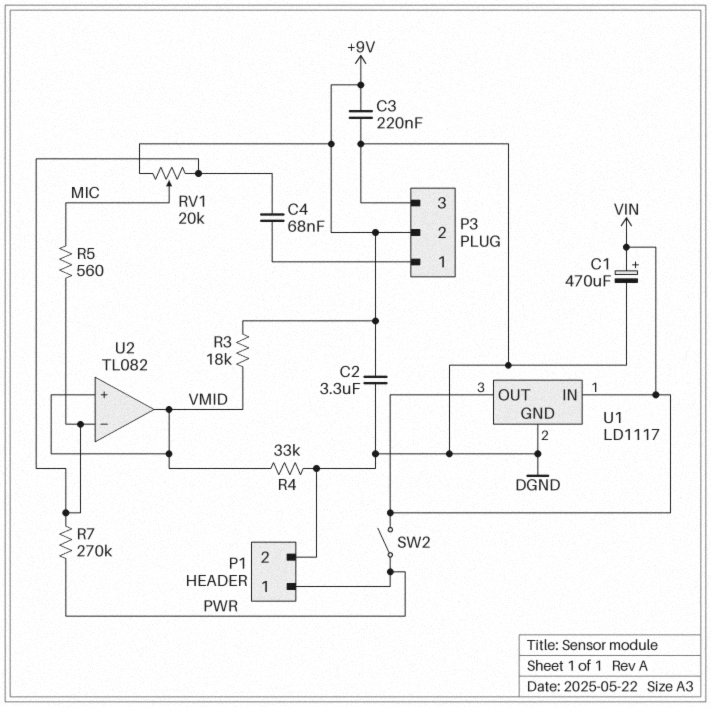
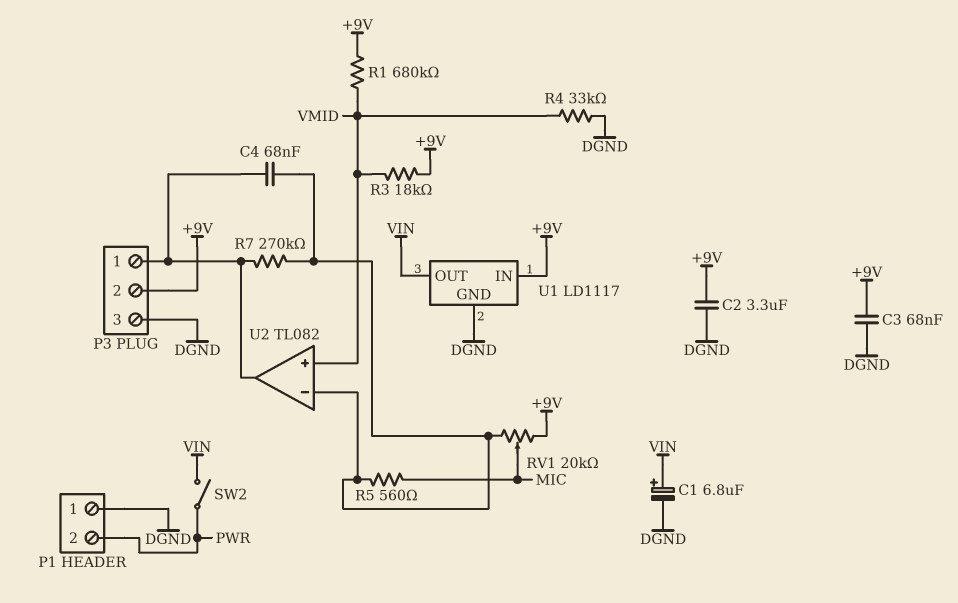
C1: 470uF (plus VIN, minus DGND) -> 6.8uF (plus VIN, minus DGND)
C3: 220nF (+9V, DGND) -> 68nF (+9V, DGND)
P1 pin 1: PWR -> DGND
P1 pin 2: DGND -> PWR
R1: none -> 680k (+9V, VMID)
R7: 270k (PWR, U2/in-) -> 270k (P3/1, U2/in-)
U1 pin IN: VIN -> +9V
U2 pin out: VMID -> P3/1

